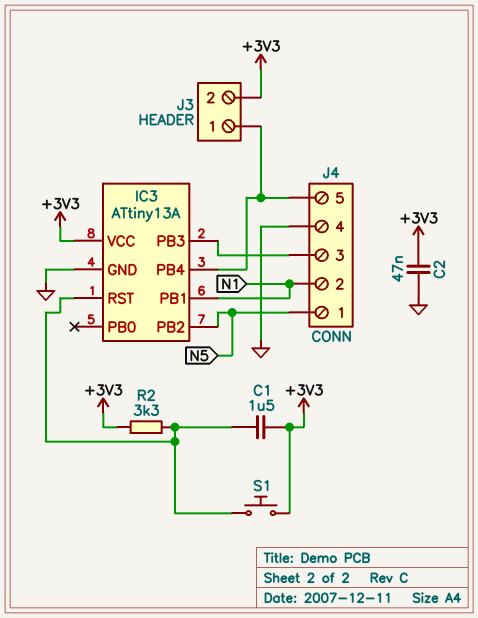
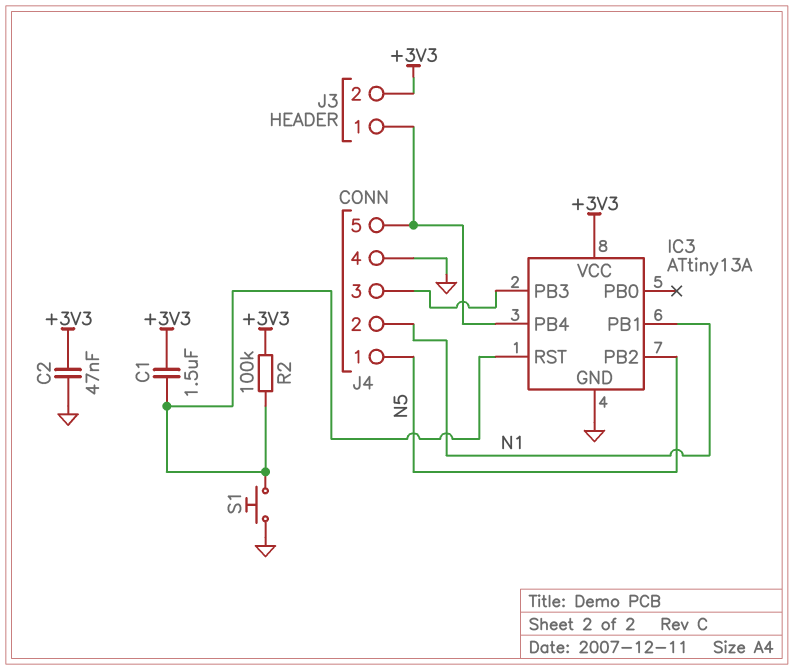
R2: 3.3k (+3V3, IC3/RST) -> 100k (+3V3, IC3/RST)
S1: button (+3V3, IC3/RST) -> button (GND, IC3/RST)

